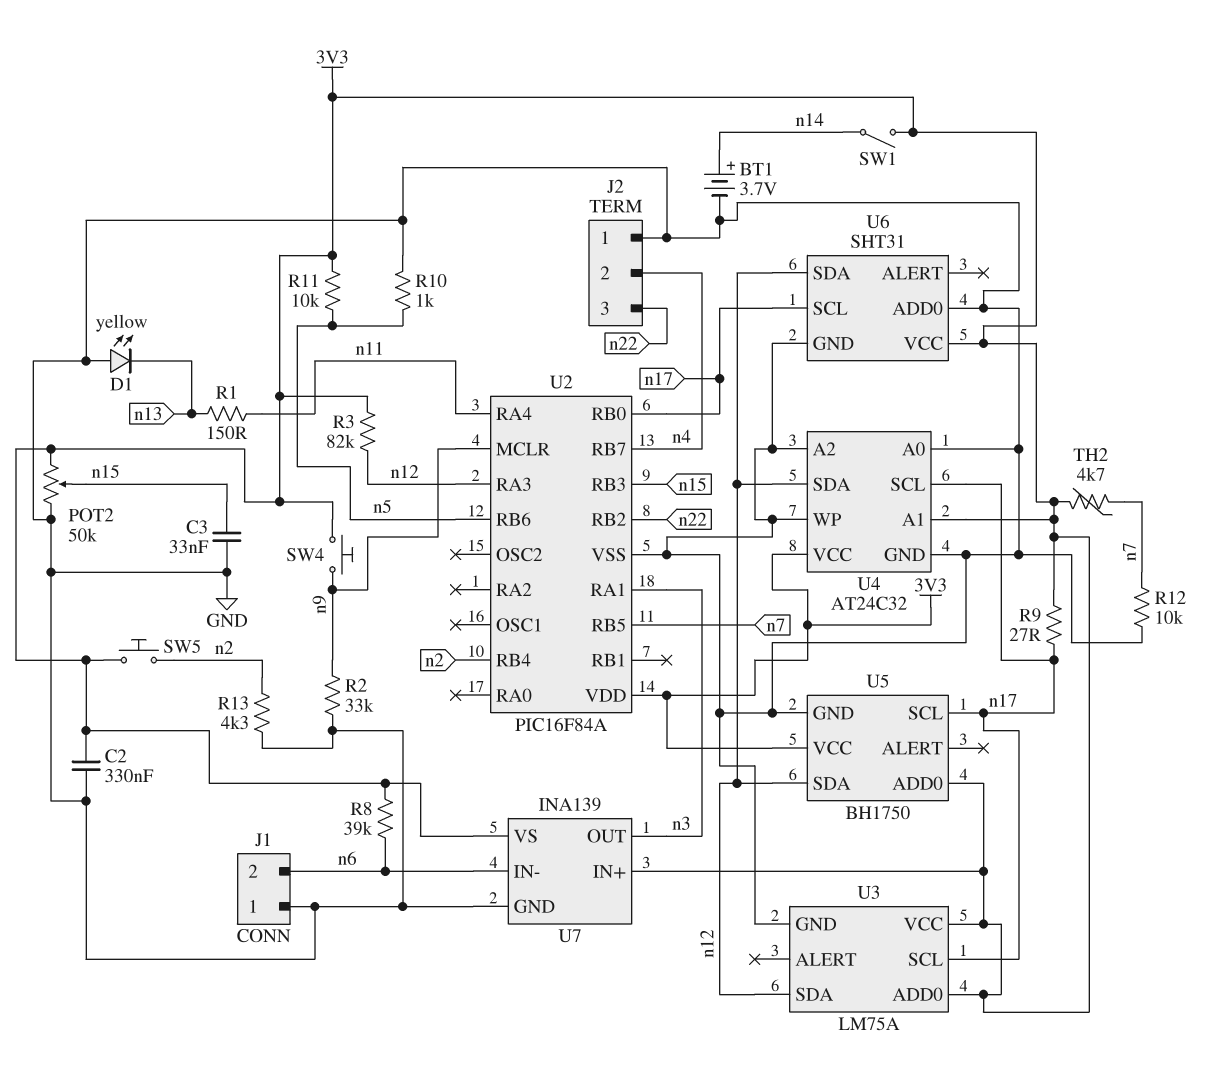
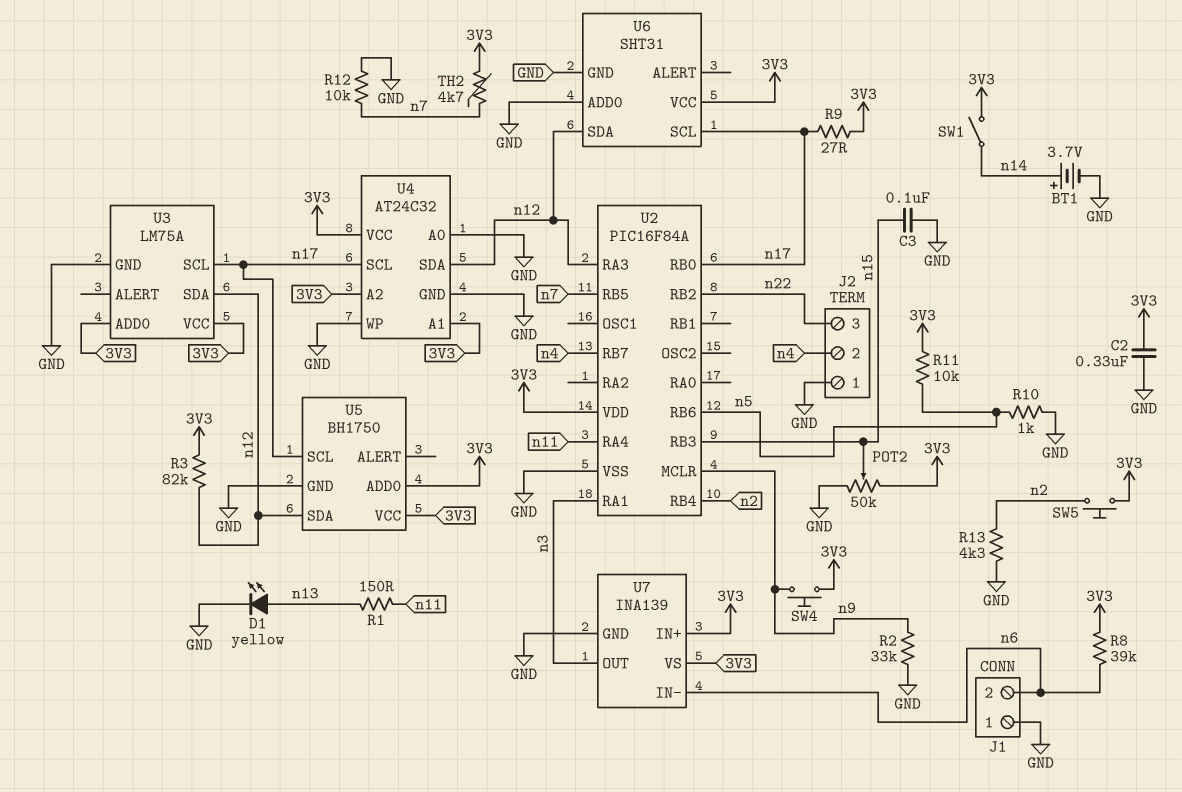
C3: 33nF (GND, n15) -> 100nF (GND, n15)
D1: LED yellow (A GND, K n13) -> LED yellow (A n13, K GND)
U4 pin A2: GND -> 3V3

